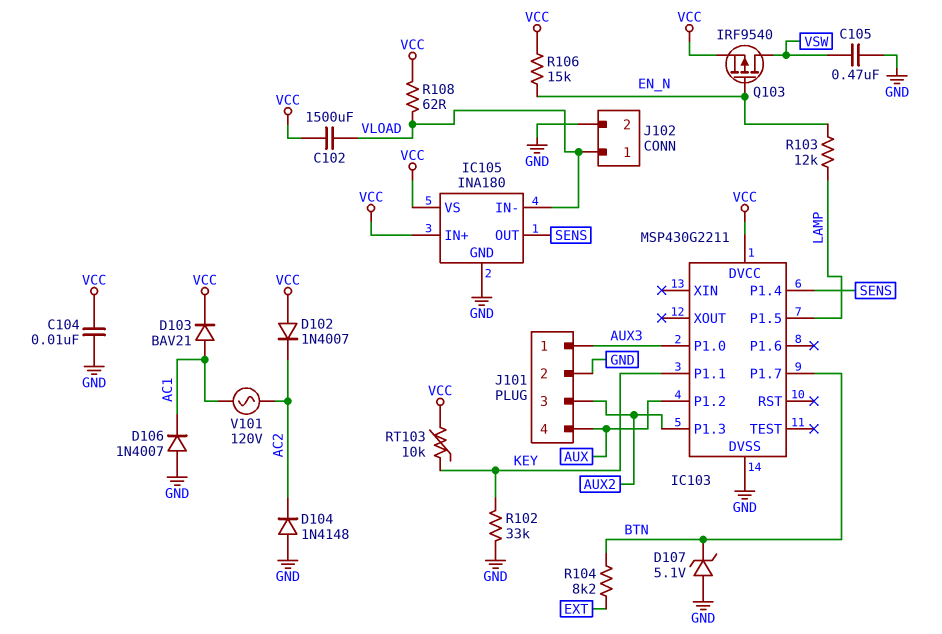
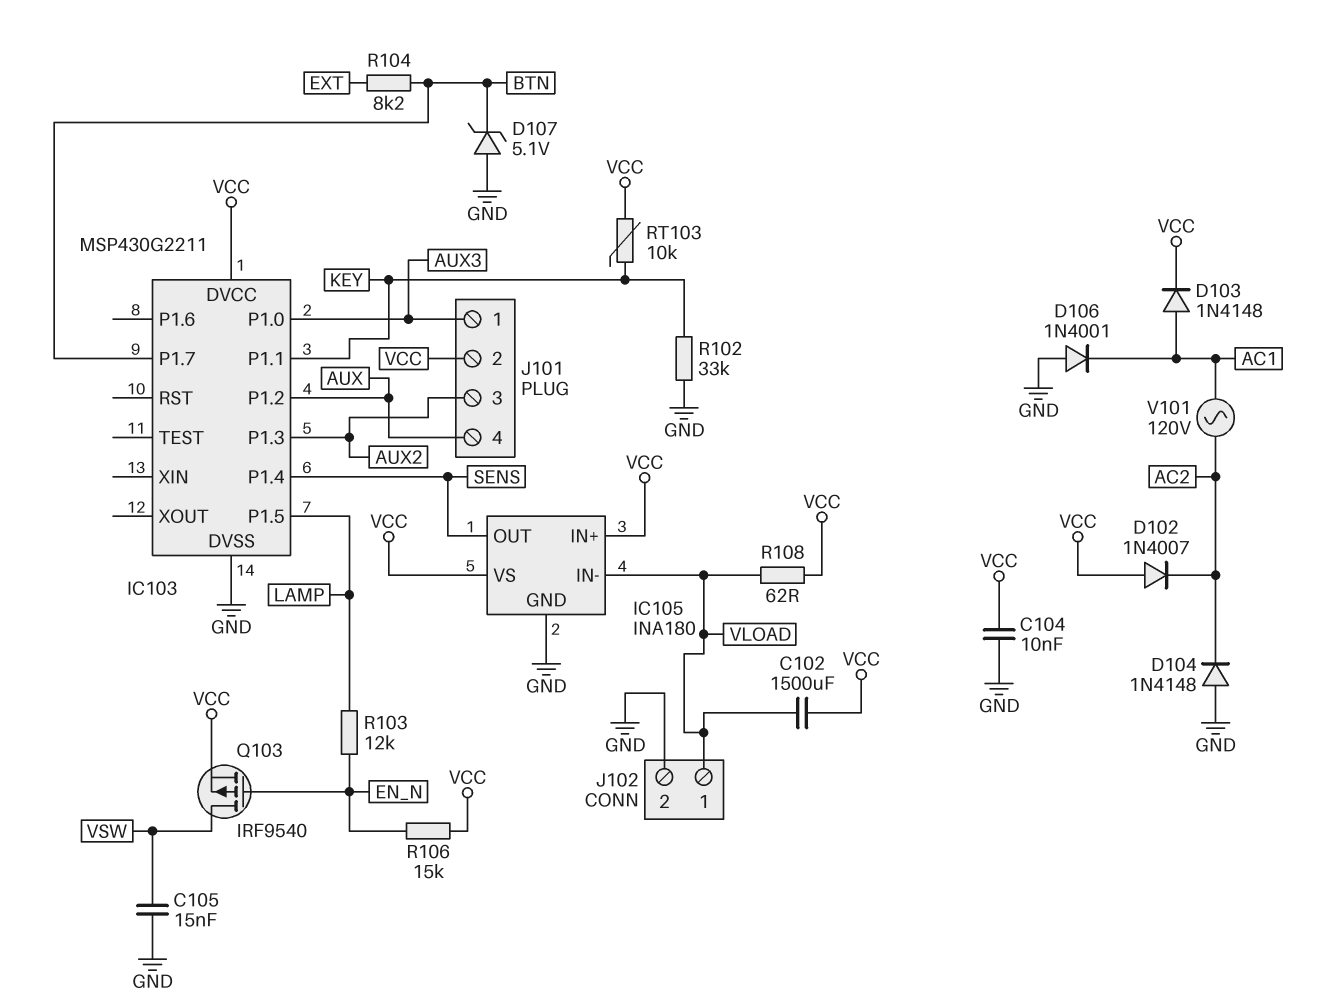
C105: 470nF (GND, VSW) -> 15nF (GND, VSW)
D103: diode BAV21 (A AC1, K VCC) -> diode 1N4148 (A AC1, K VCC)
D106: diode 1N4007 (A GND, K AC1) -> diode 1N4001 (A GND, K AC1)
J101 pin 2: GND -> VCC

